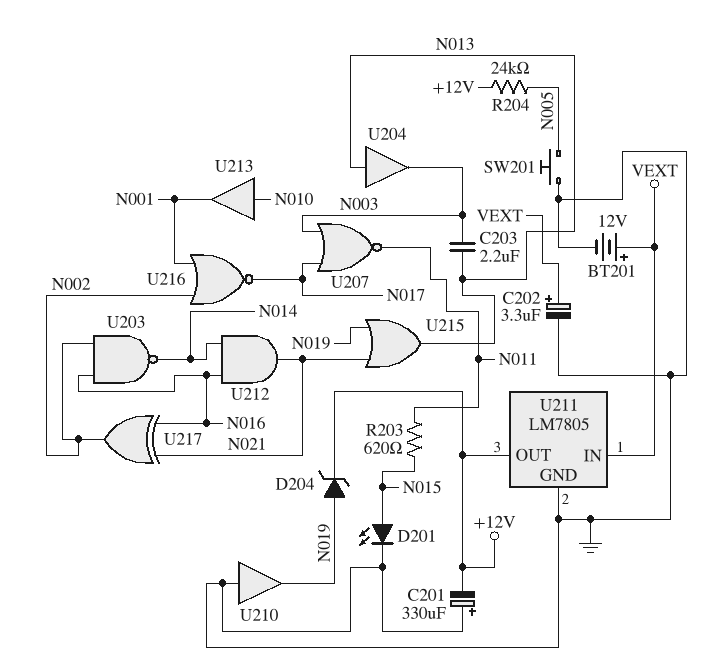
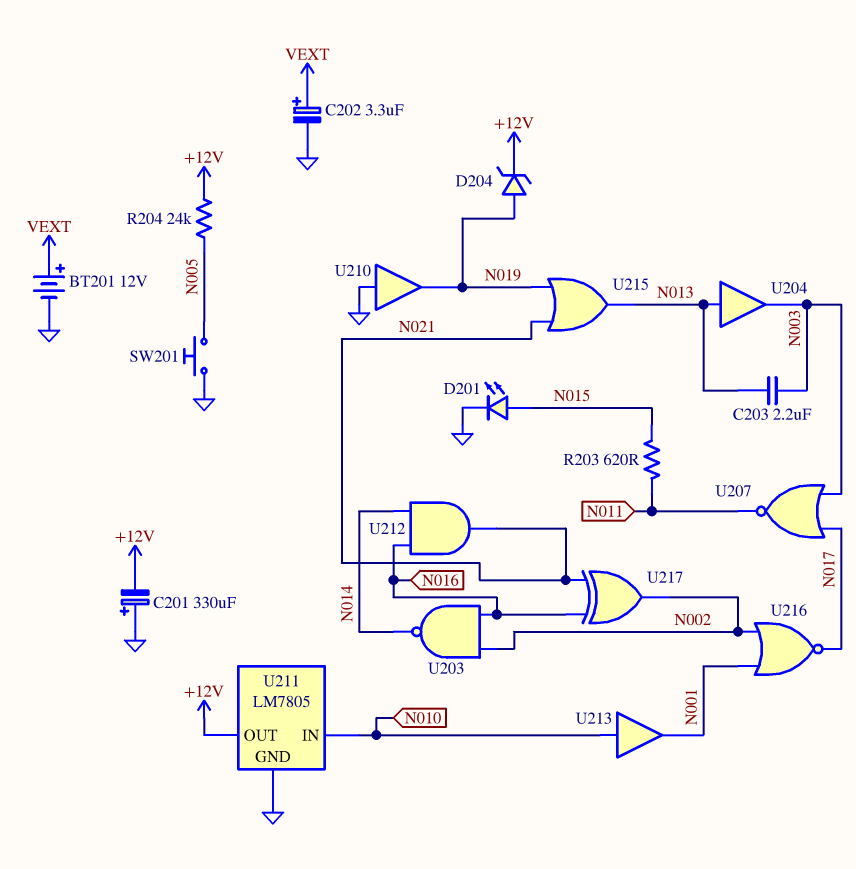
U211 pin IN: VEXT -> N010

